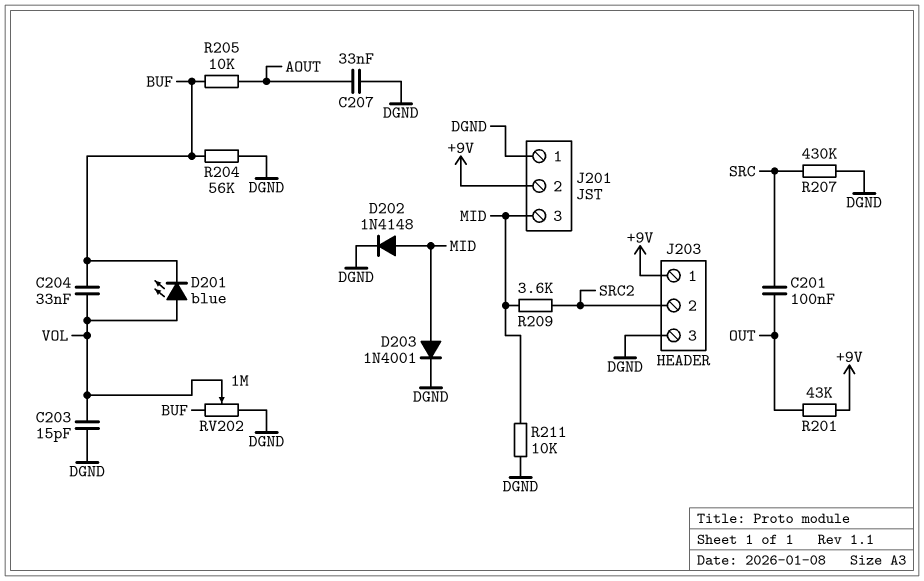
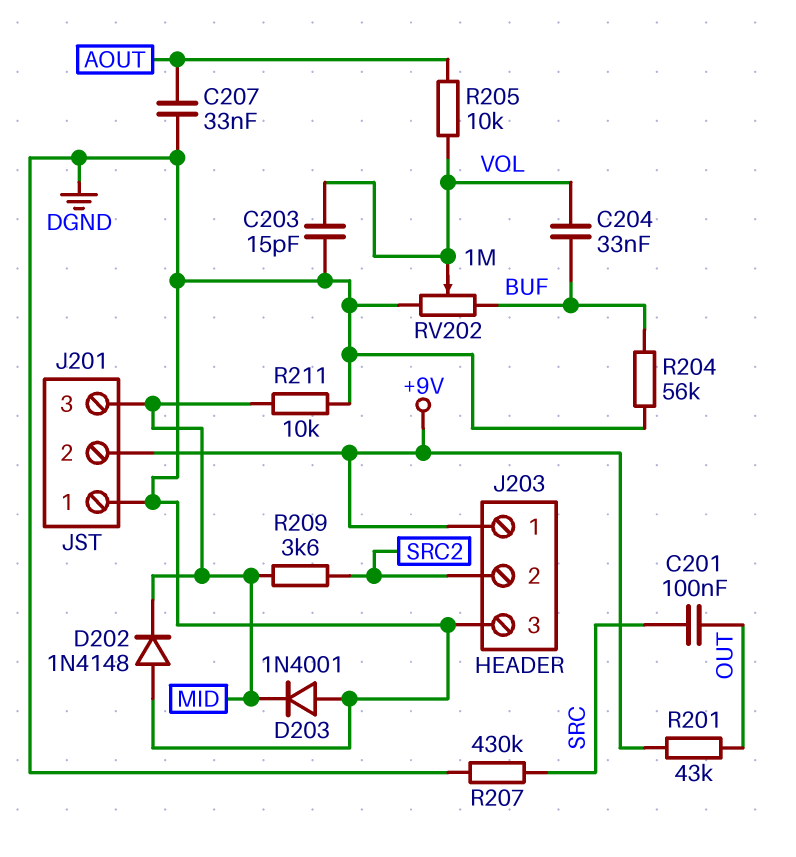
D201: LED blue (A VOL, K BUF) -> none
D202: diode 1N4148 (A MID, K DGND) -> diode 1N4148 (A DGND, K MID)
D203: diode 1N4001 (A MID, K DGND) -> diode 1N4001 (A DGND, K MID)
R205: 10k (AOUT, BUF) -> 10k (AOUT, VOL)

